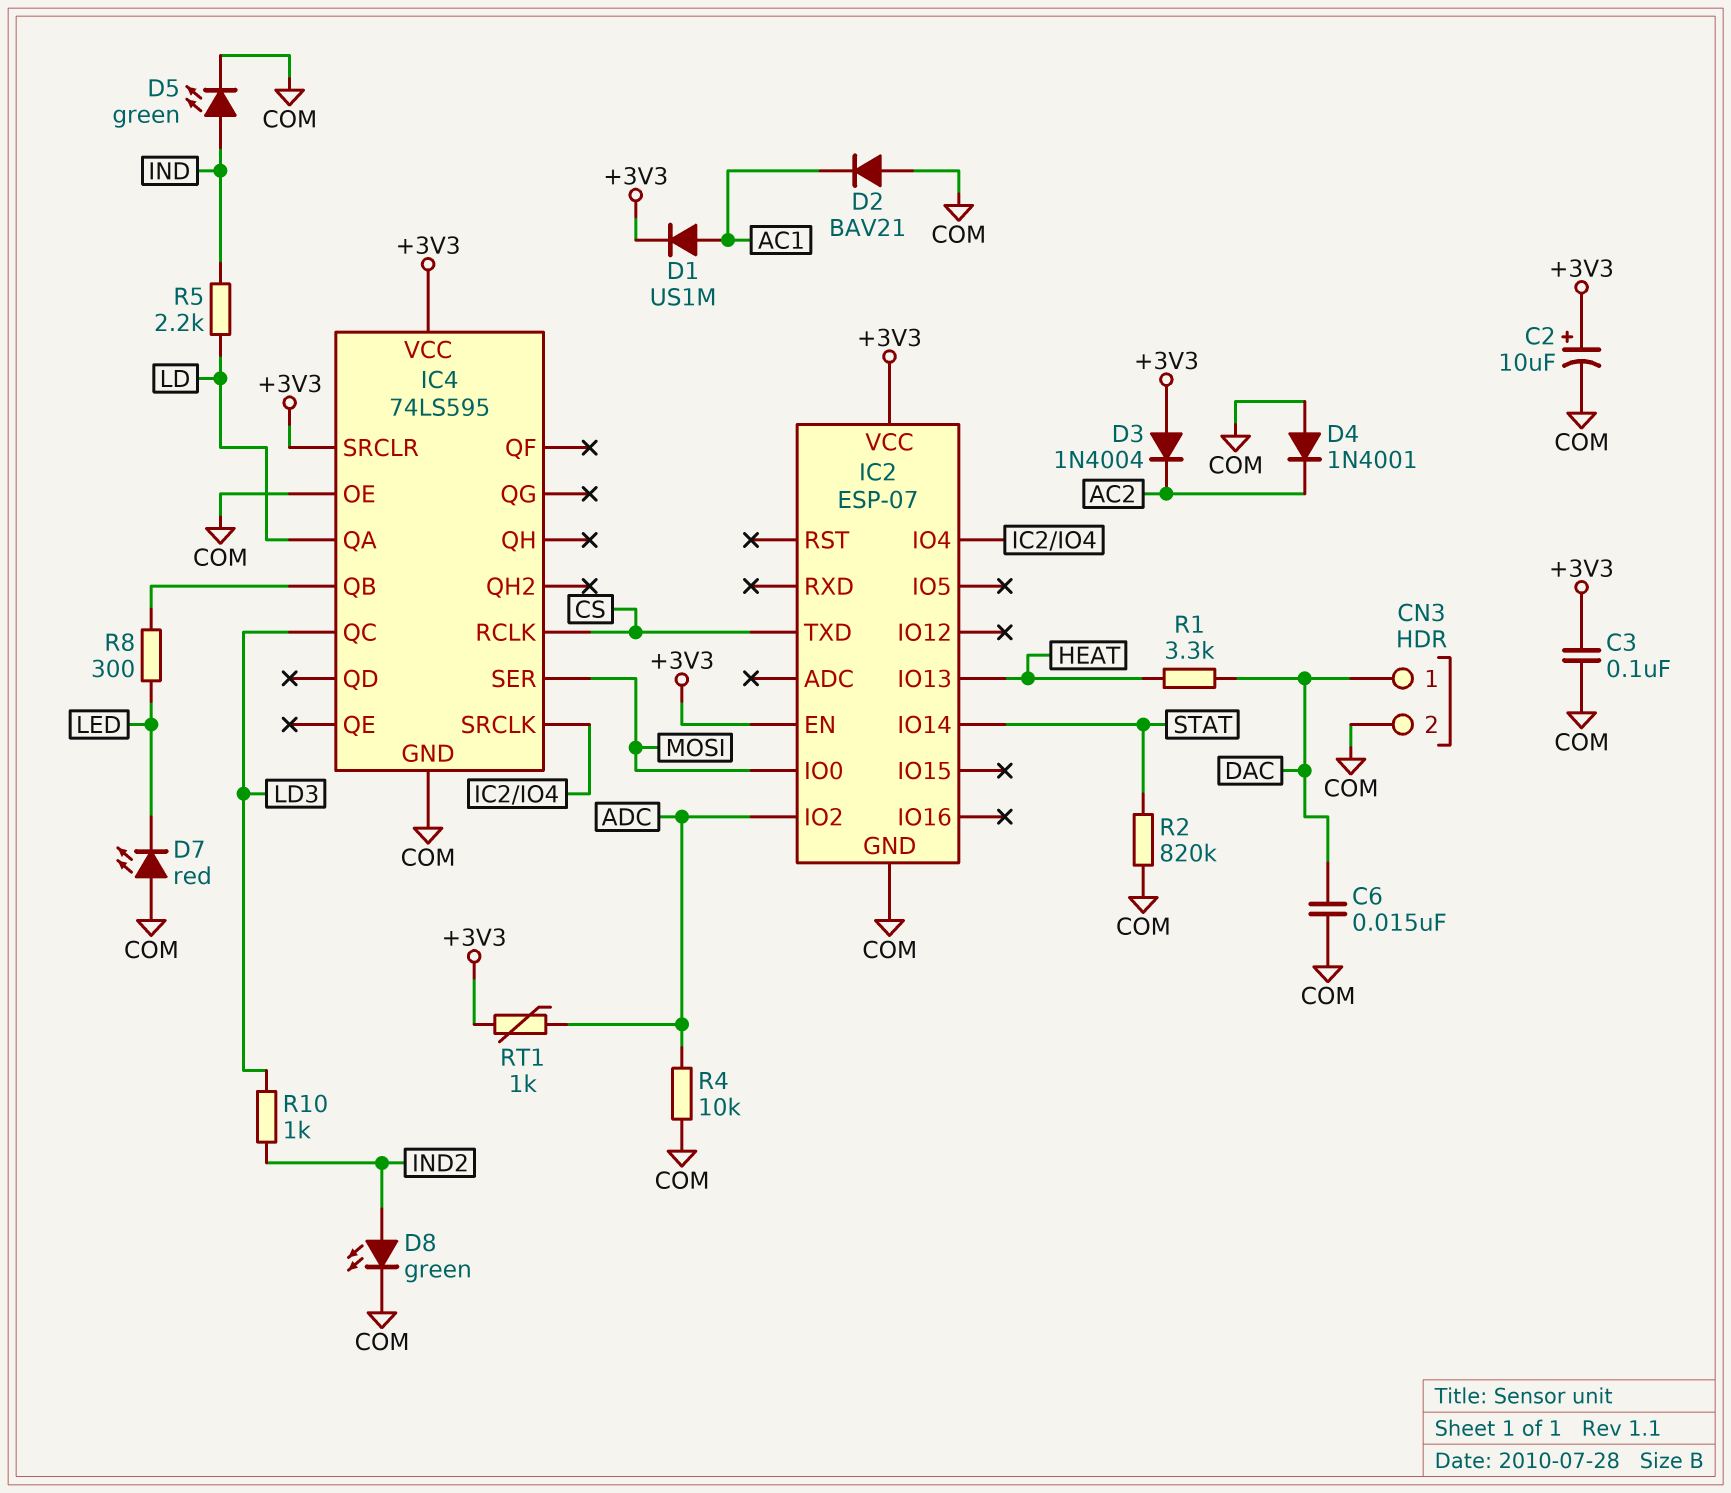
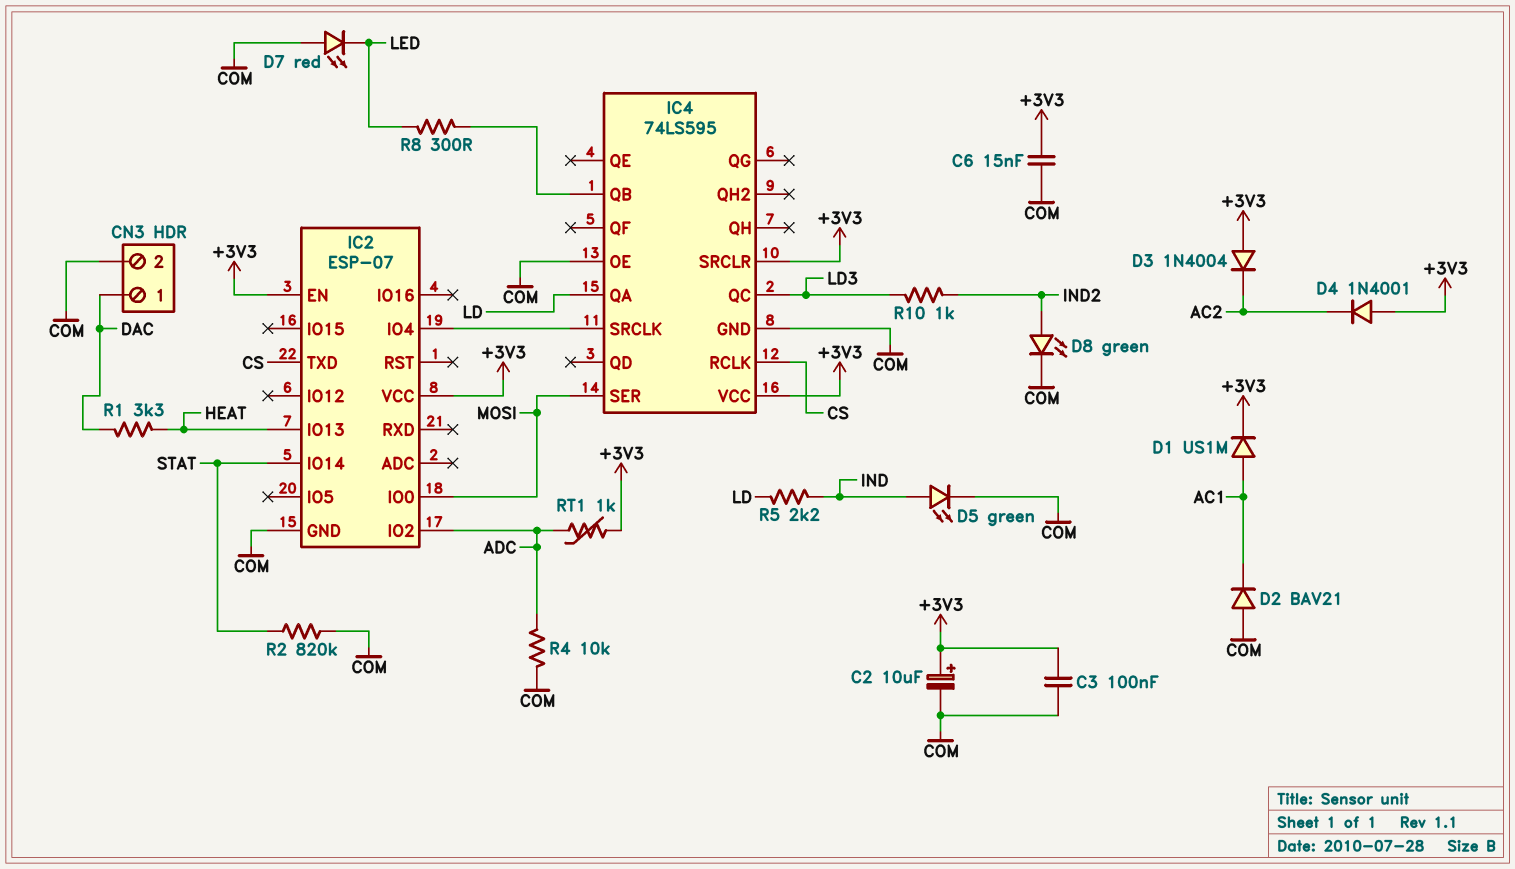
C6: 15nF (COM, DAC) -> 15nF (+3V3, COM)
D4: diode 1N4001 (A COM, K AC2) -> diode 1N4001 (A +3V3, K AC2)

